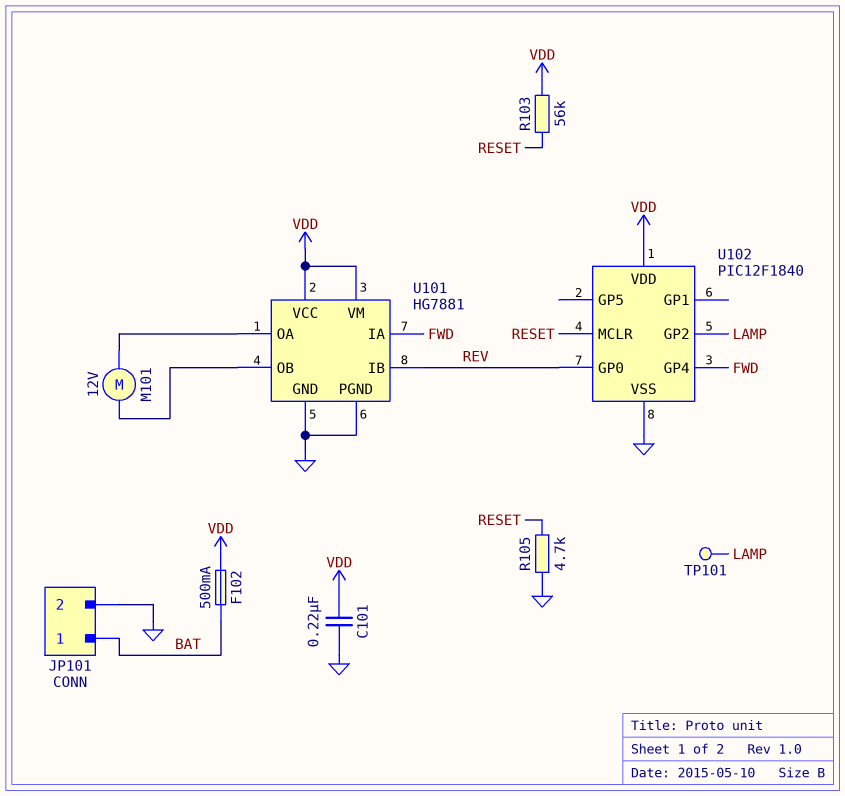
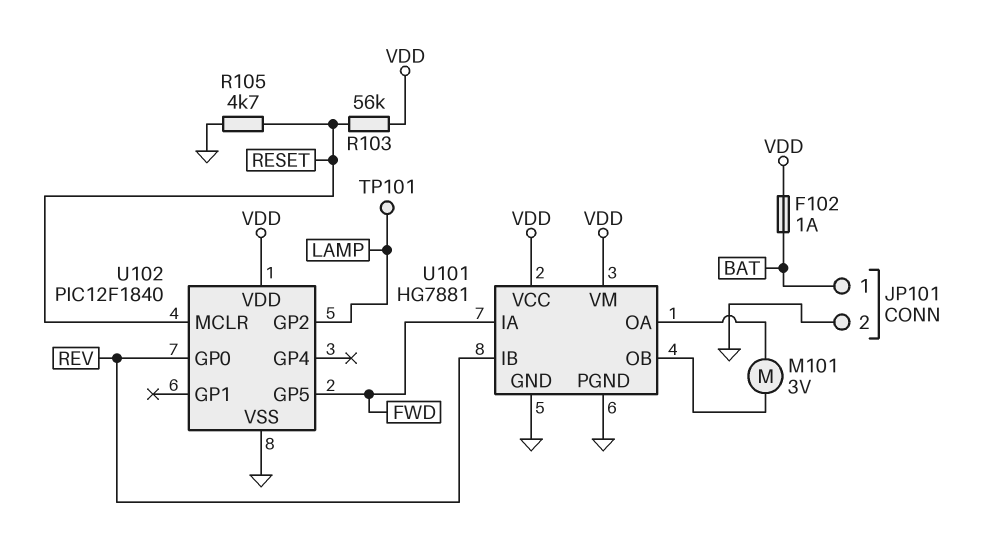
C101: 220nF (GND, VDD) -> none
F102: 500mA (BAT, VDD) -> 1A (BAT, VDD)
M101: motor 12V (U101/OA, U101/OB) -> motor 3V (U101/OA, U101/OB)
U102 pin GP4: FWD -> none
U102 pin GP5: none -> FWD

